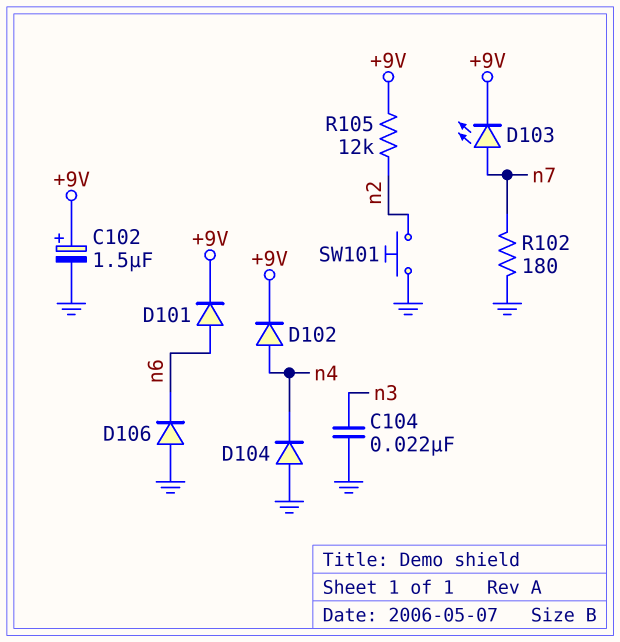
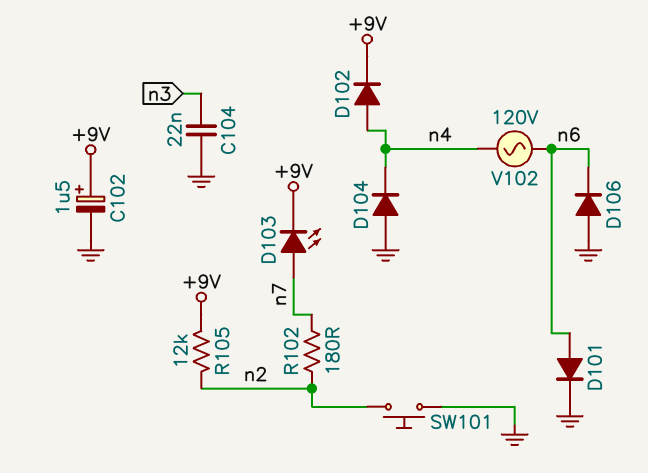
D101: diode (A n6, K +9V) -> diode (A n6, K GND)
R102: 180 (GND, n7) -> 180 (n2, n7)
V102: none -> AC 120V (n4, n6)

